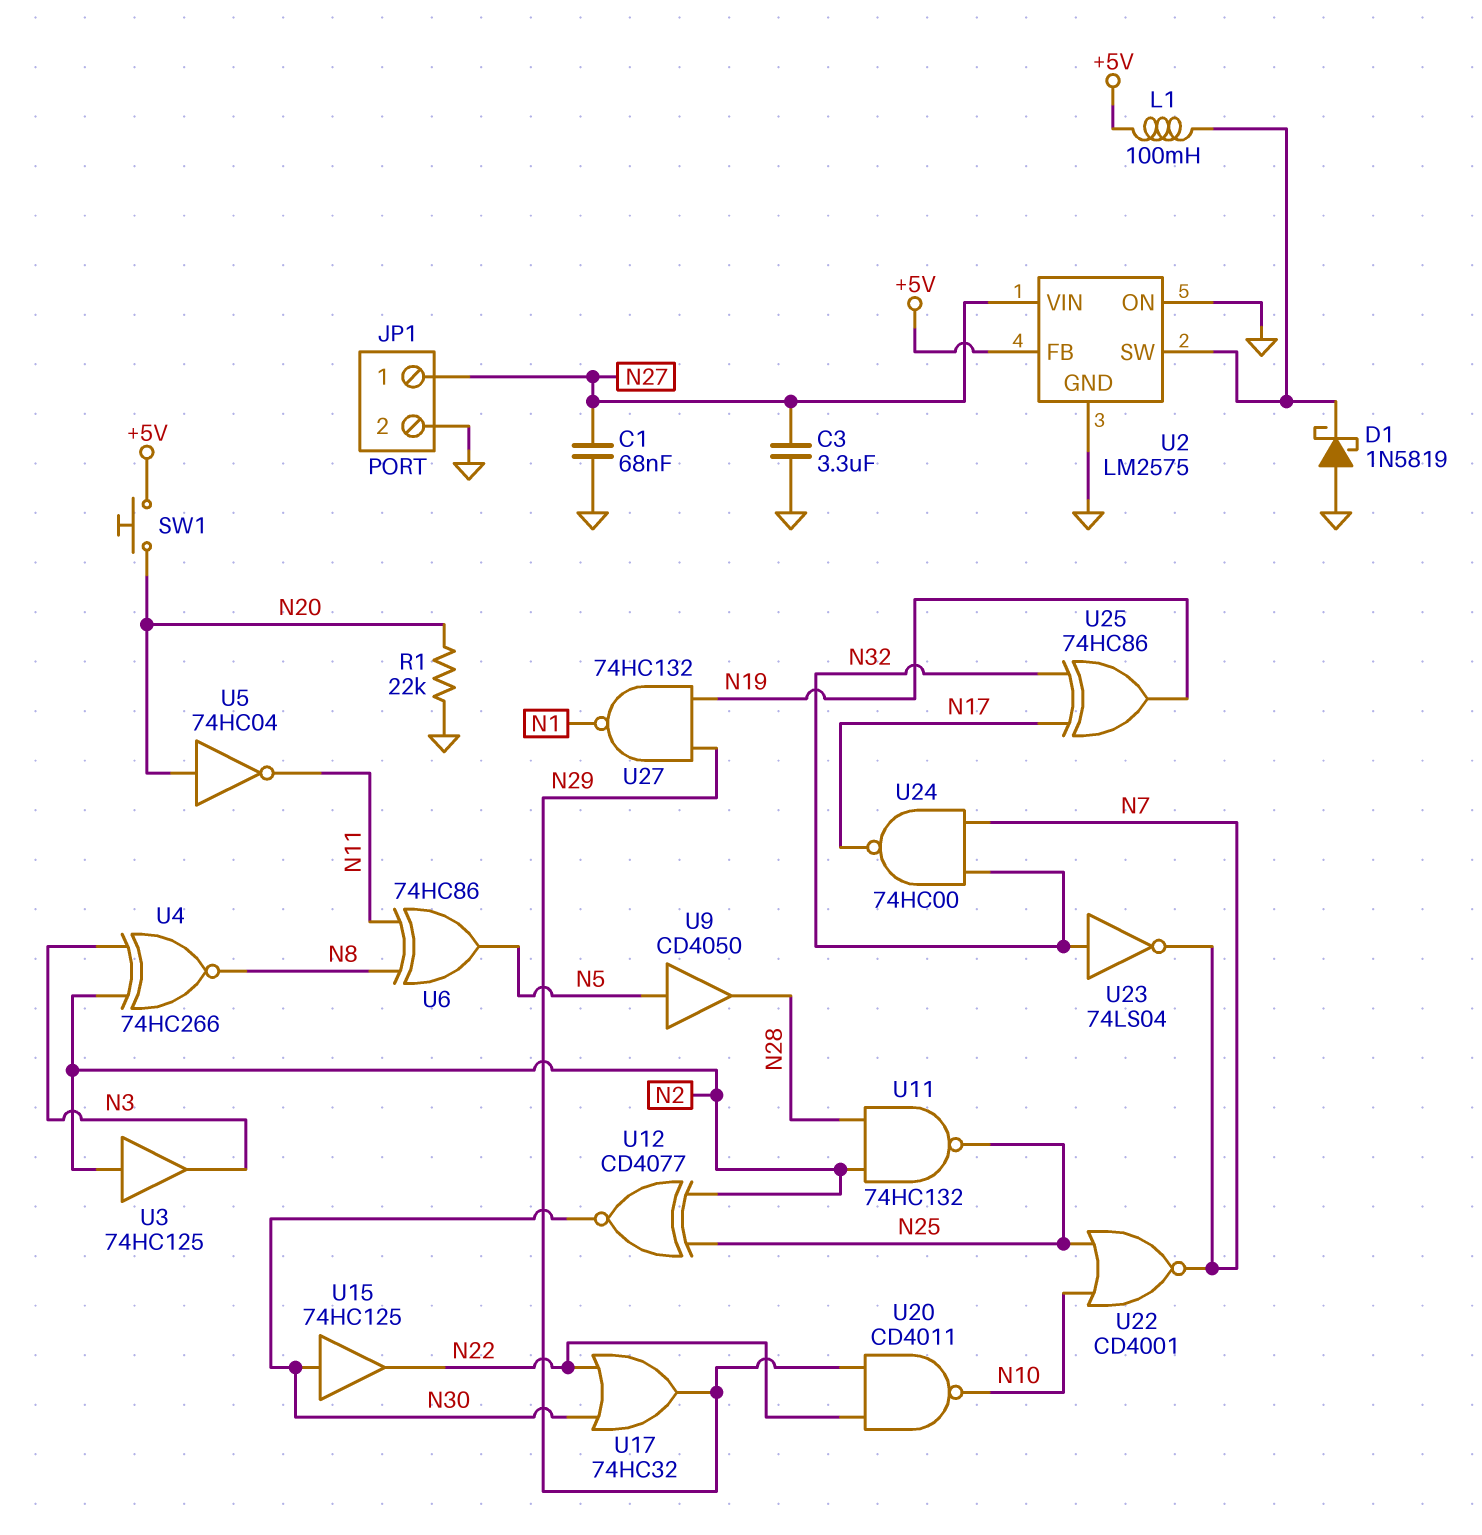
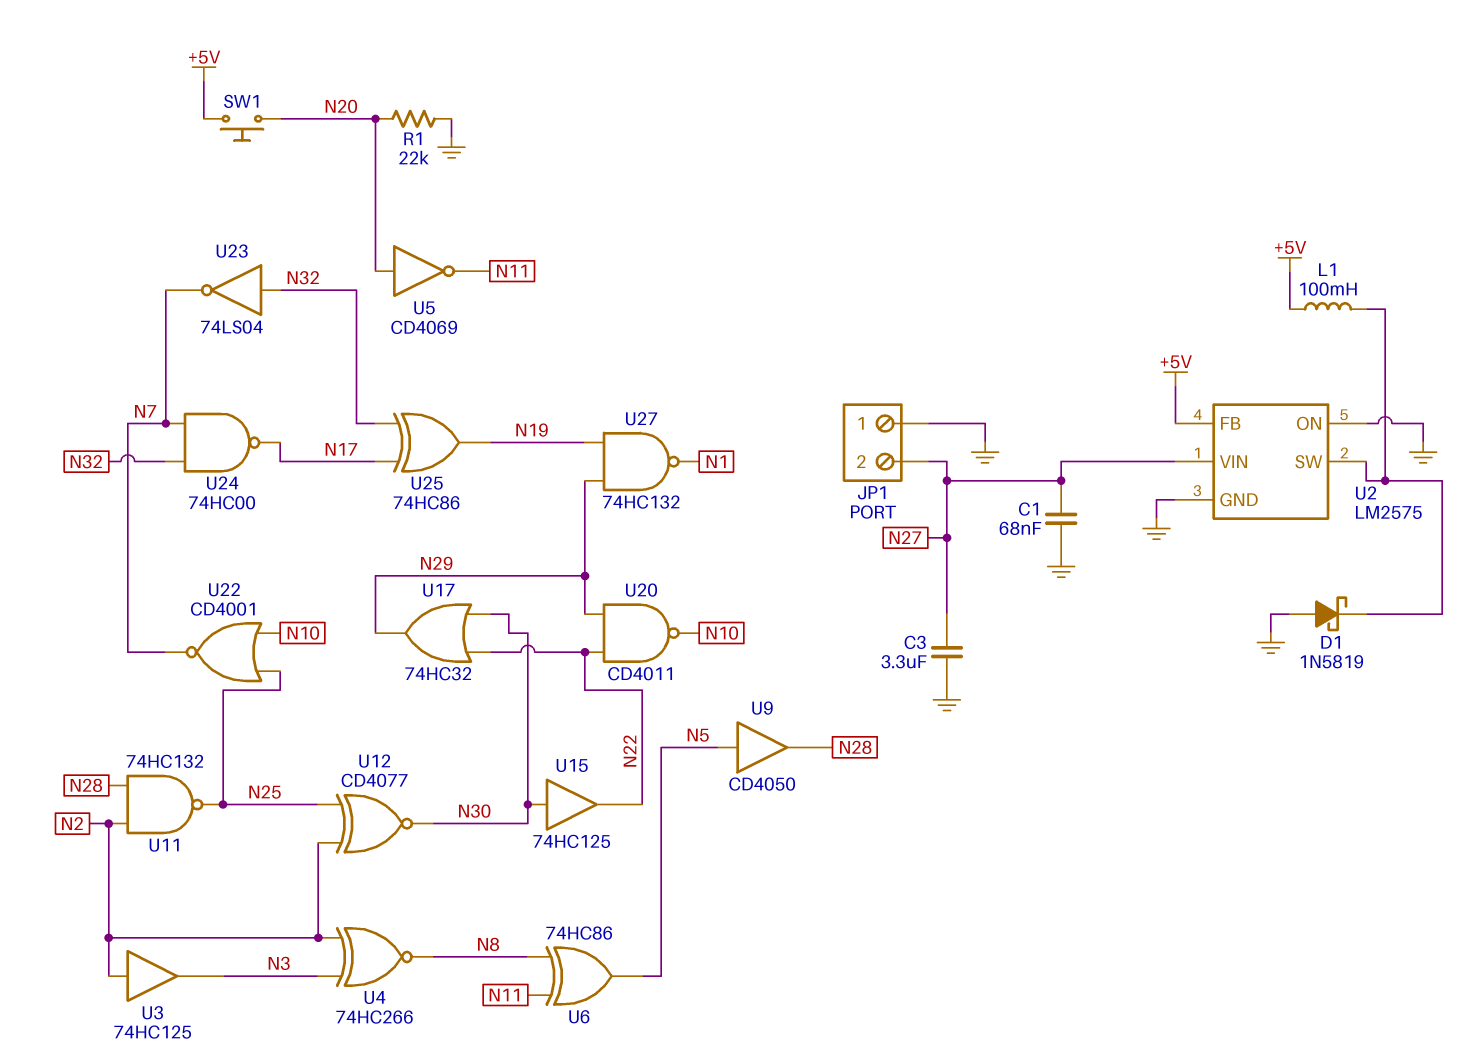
JP1 pin 1: N27 -> GND
JP1 pin 2: GND -> N27
U5: NOT 74HC04 (in N20, out N11) -> NOT CD4069 (in N20, out N11)

